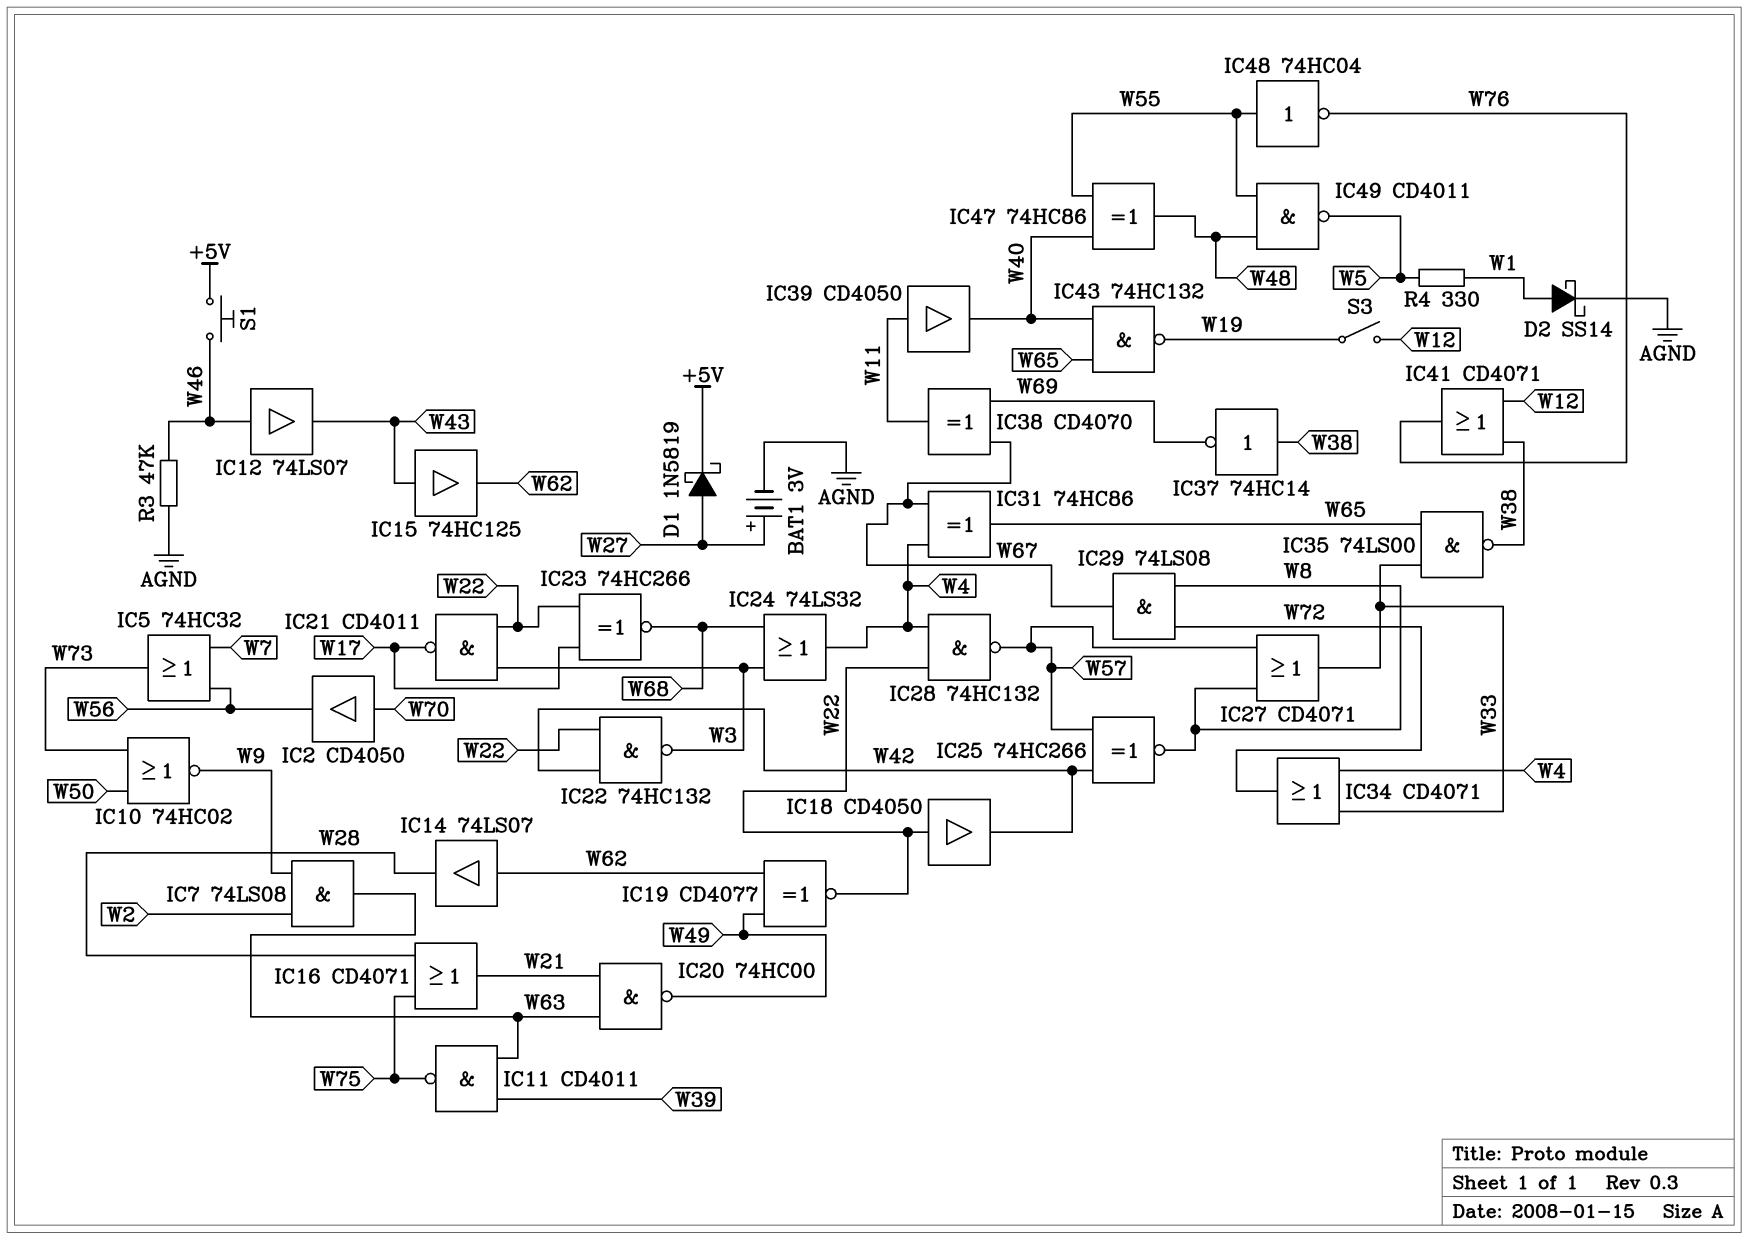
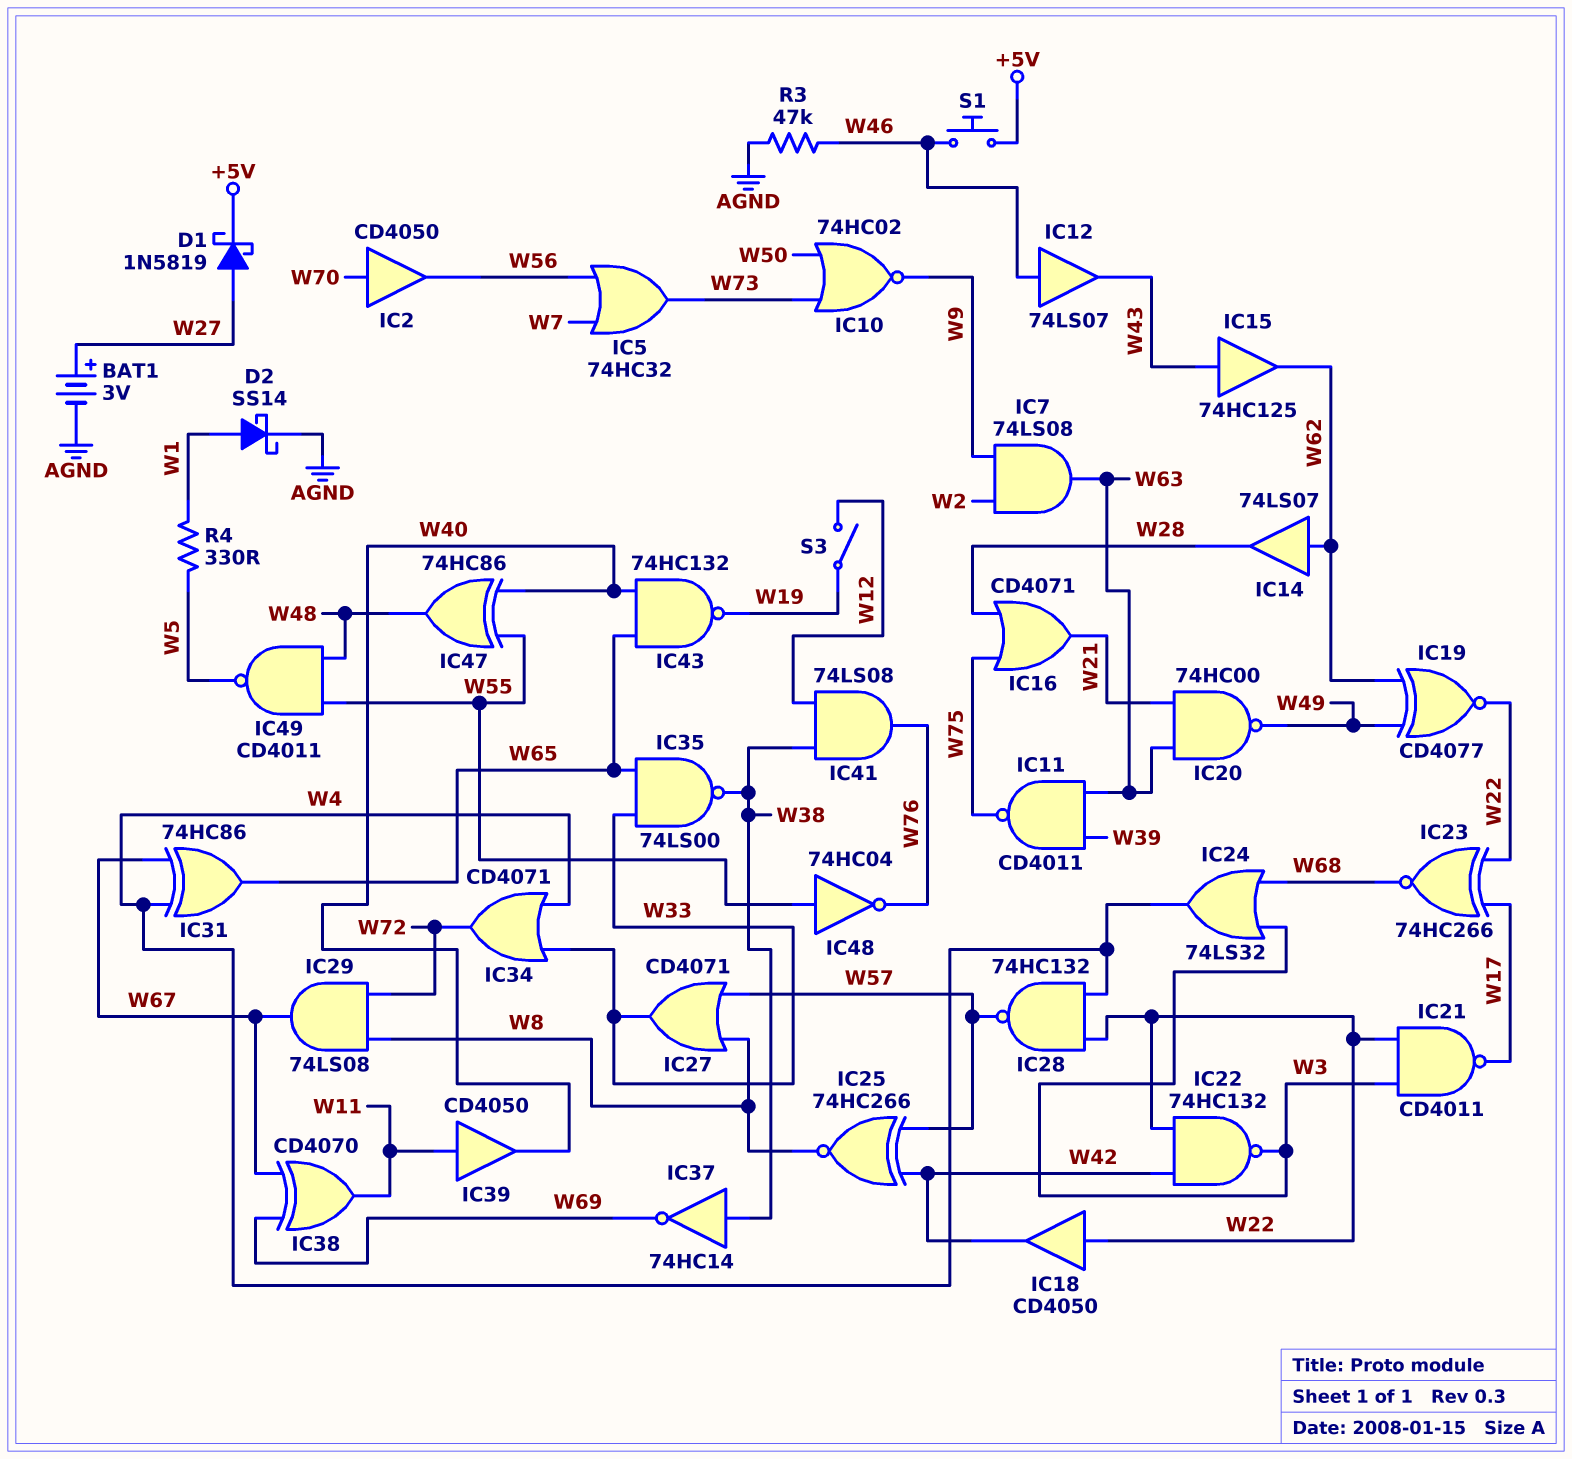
IC41: OR CD4071 (in W12, in W38, out W76) -> AND 74LS08 (in W12, in W38, out W76)

